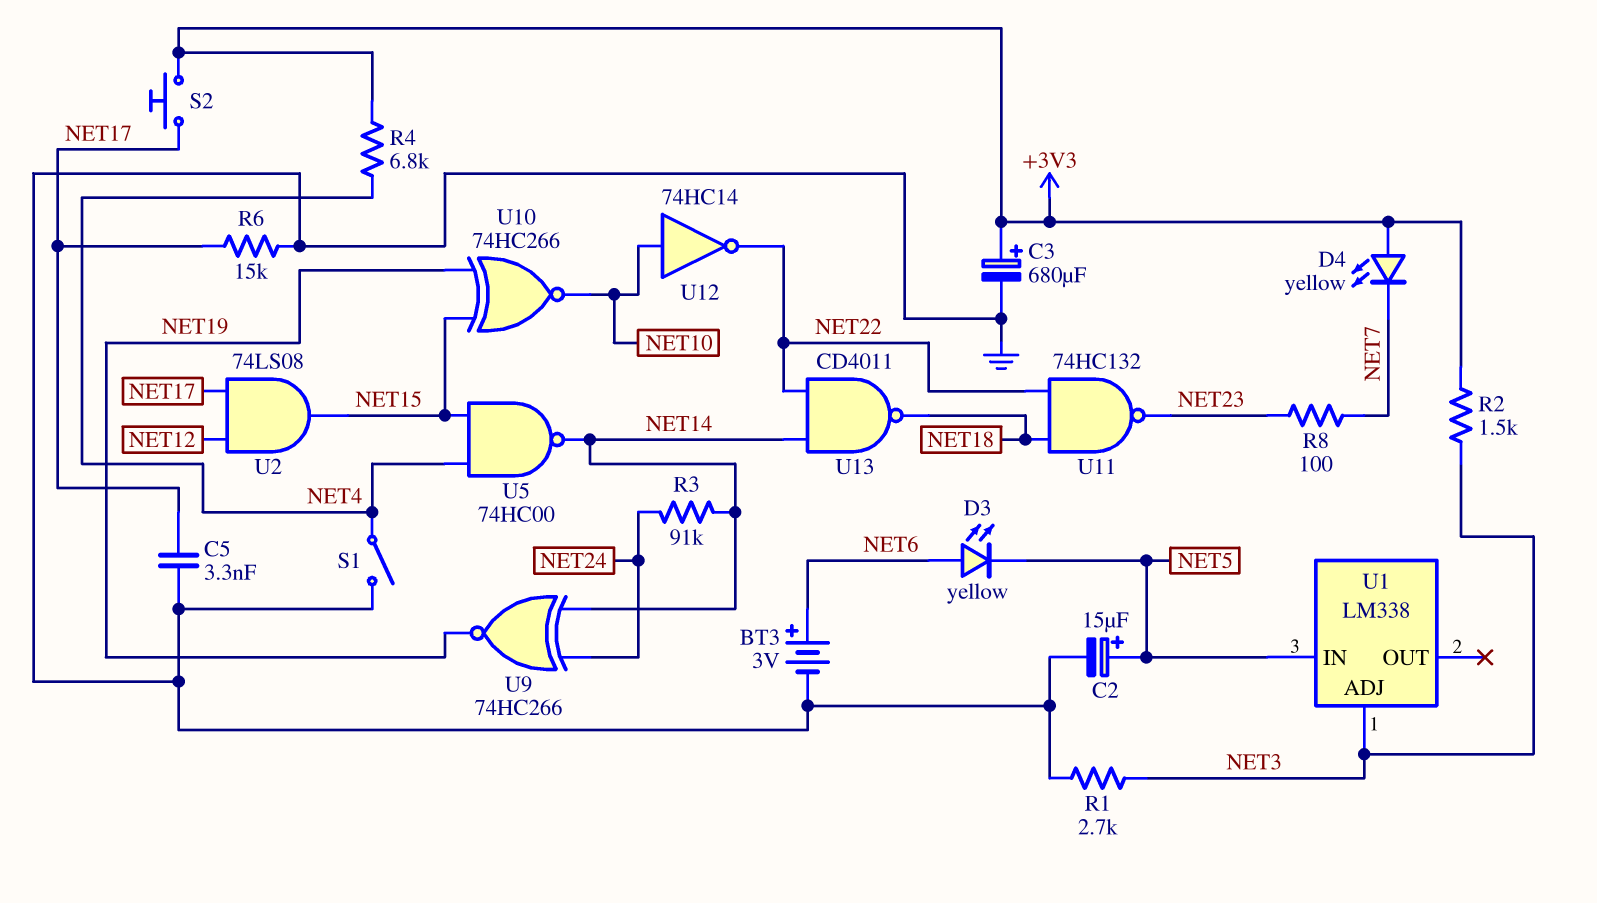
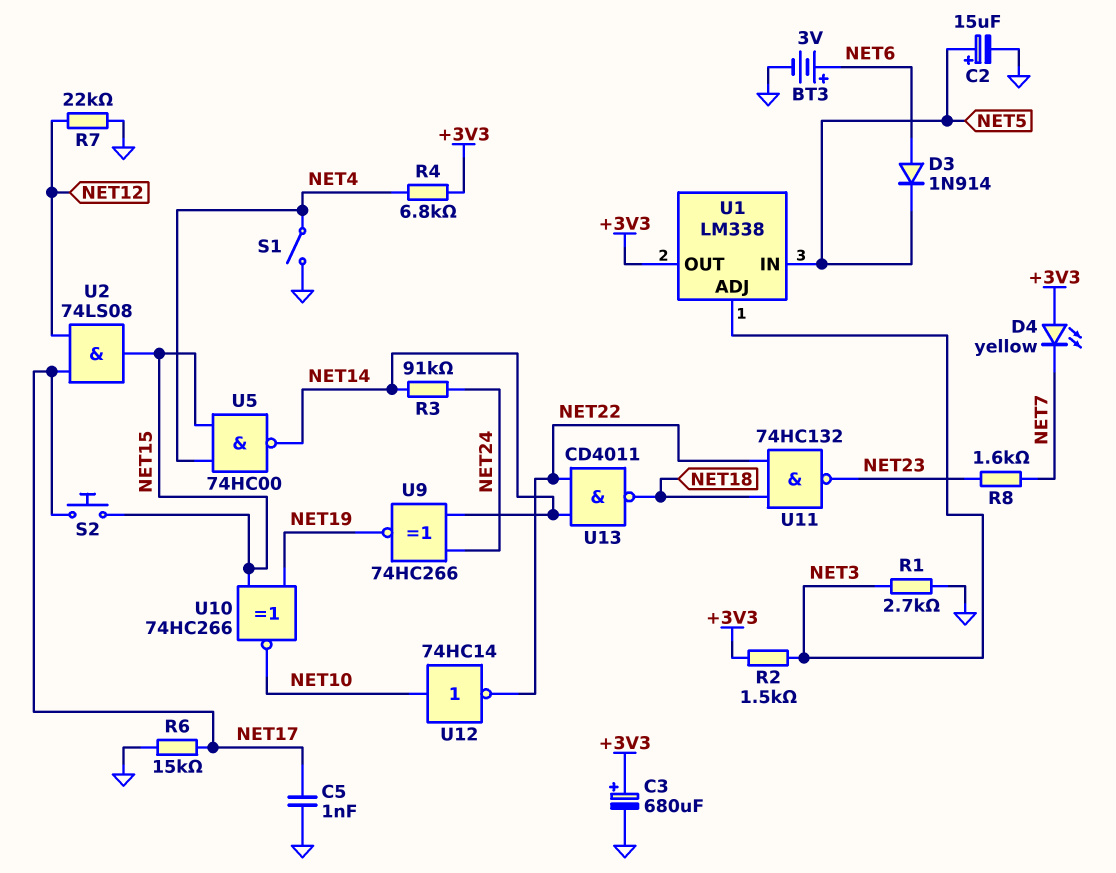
C5: 3.3nF (GND, NET17) -> 1nF (GND, NET17)
D3: LED yellow (A NET6, K NET5) -> diode 1N914 (A NET6, K NET5)
R7: none -> 22k (GND, NET12)
R8: 100 (NET7, NET23) -> 1.6k (NET7, NET23)
S2: button (+3V3, NET17) -> button (NET15, NET17)
U1 pin OUT: none -> +3V3

